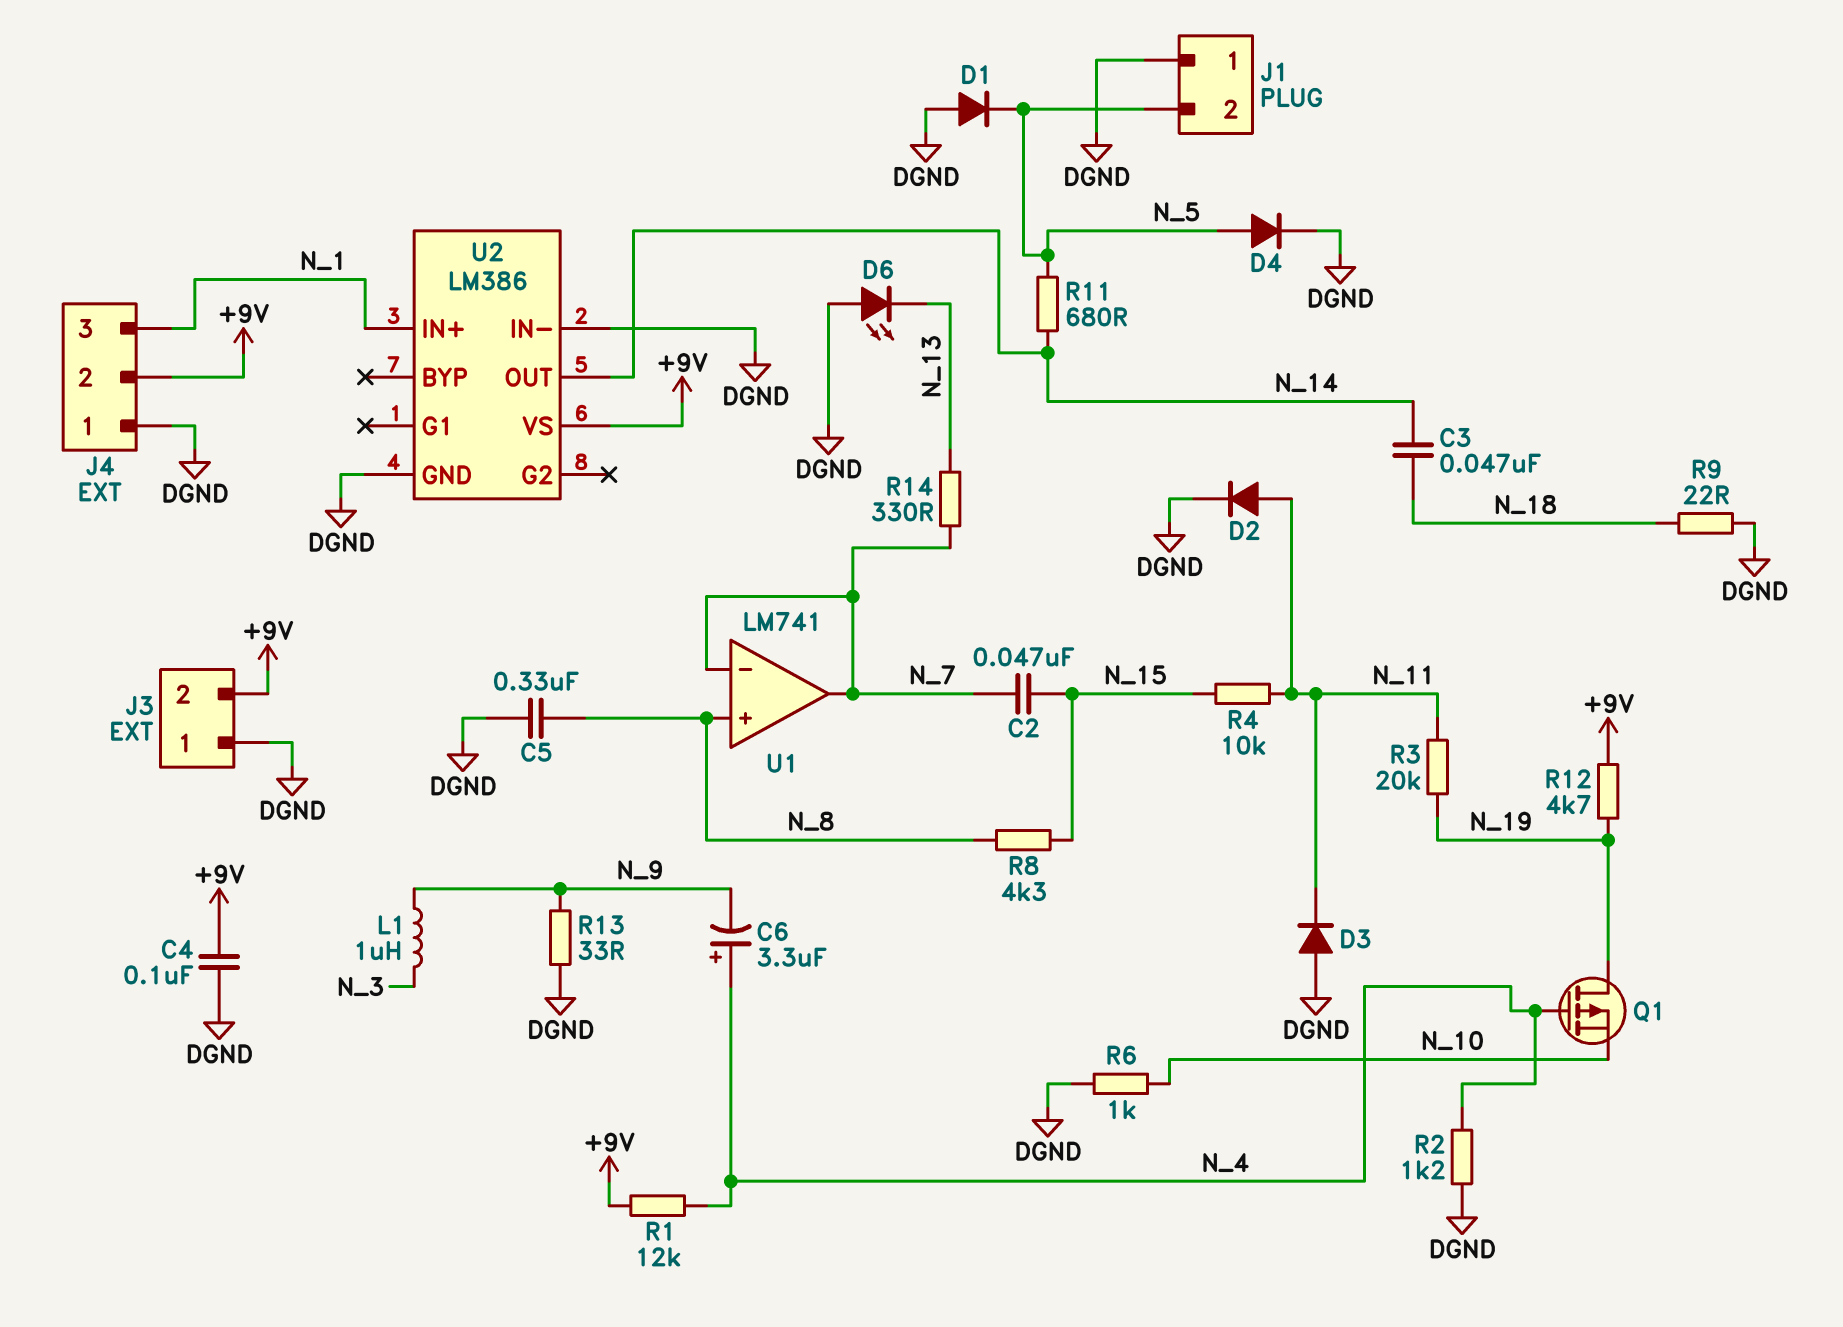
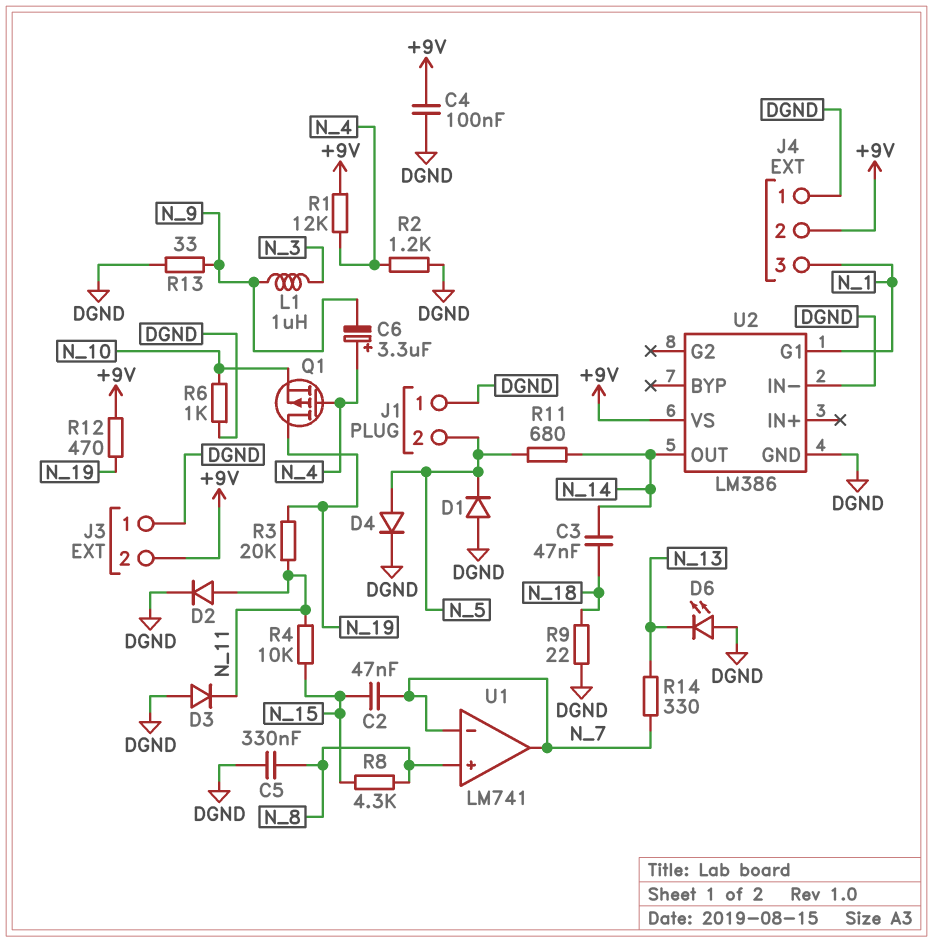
R12: 4.7k (+9V, N_19) -> 470 (+9V, N_19)
U2 pin G1: none -> N_1
U2 pin IN+: N_1 -> none

